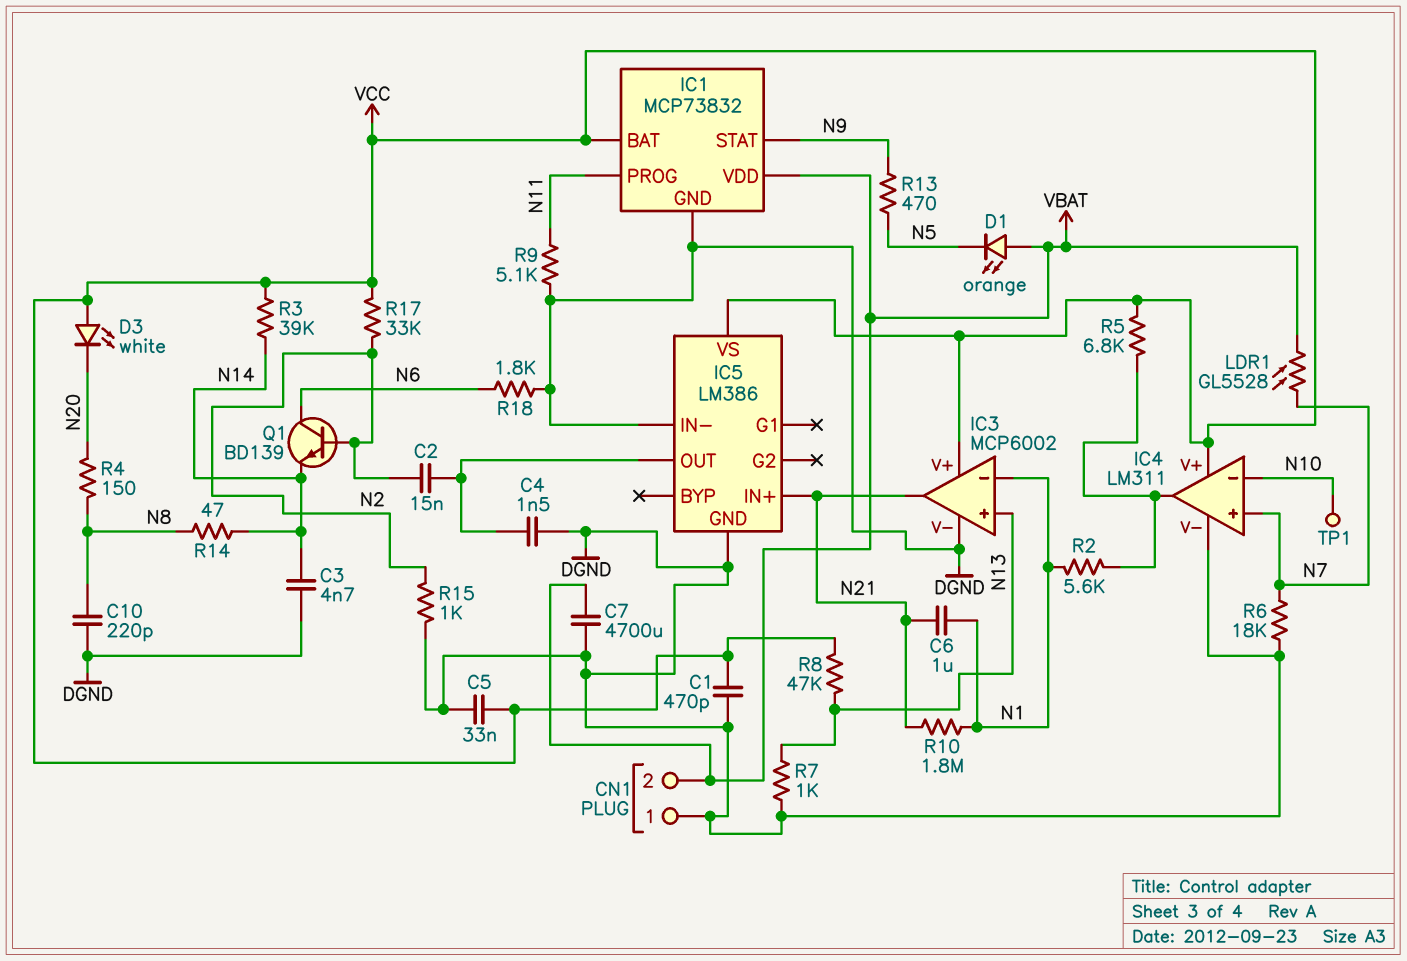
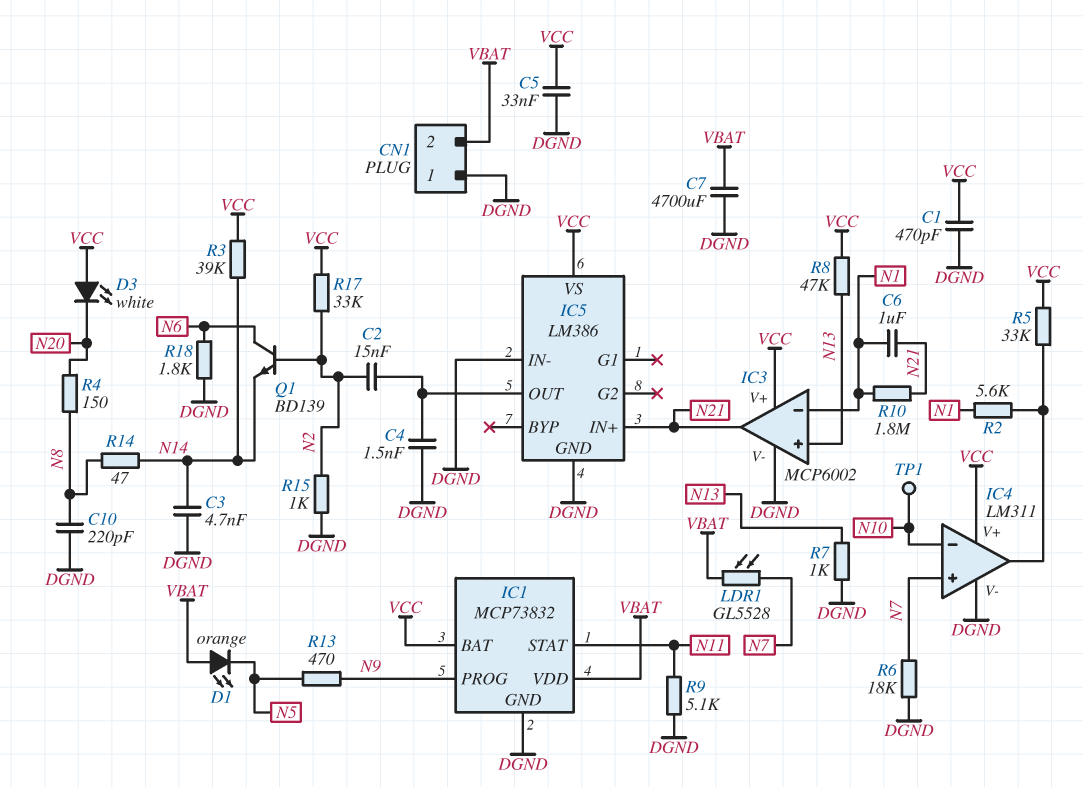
IC1 pin PROG: N11 -> N9
IC1 pin STAT: N9 -> N11
R5: 6.8k (IC4/out, VCC) -> 33k (IC4/out, VCC)

